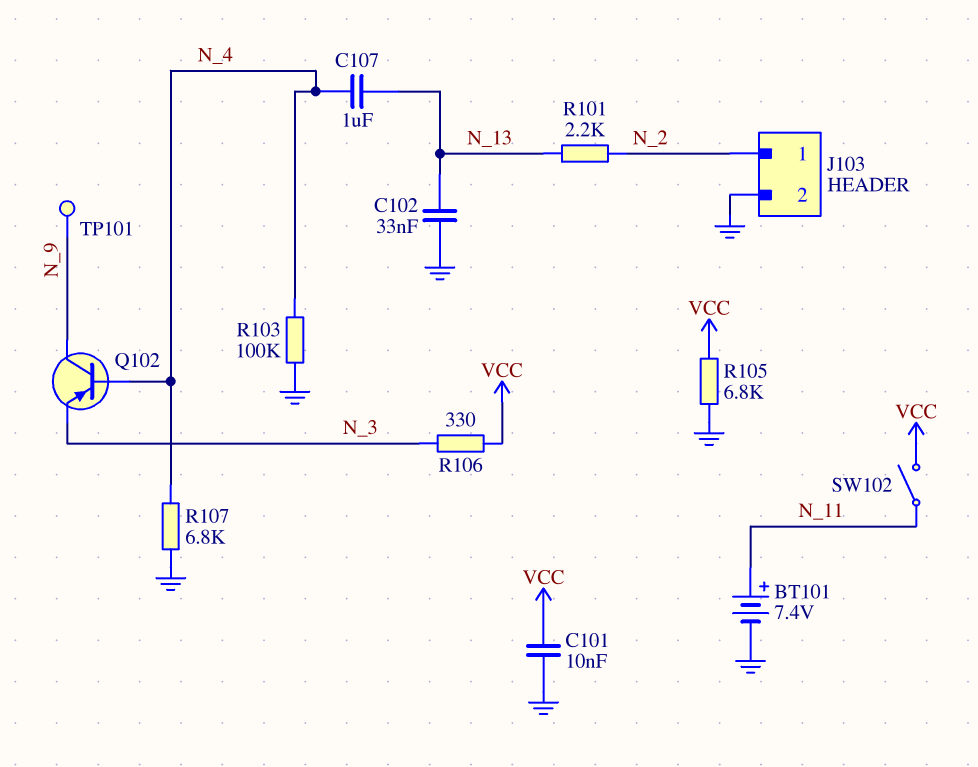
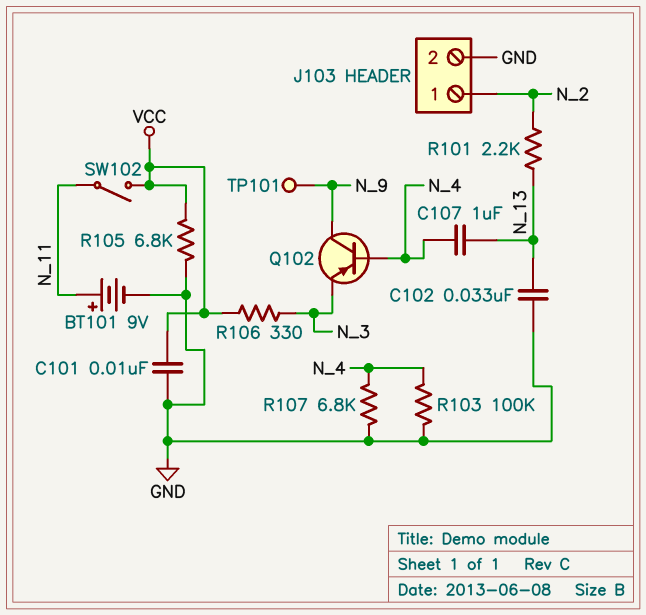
BT101: 7.4V (plus N_11, minus GND) -> 9V (plus N_11, minus GND)

